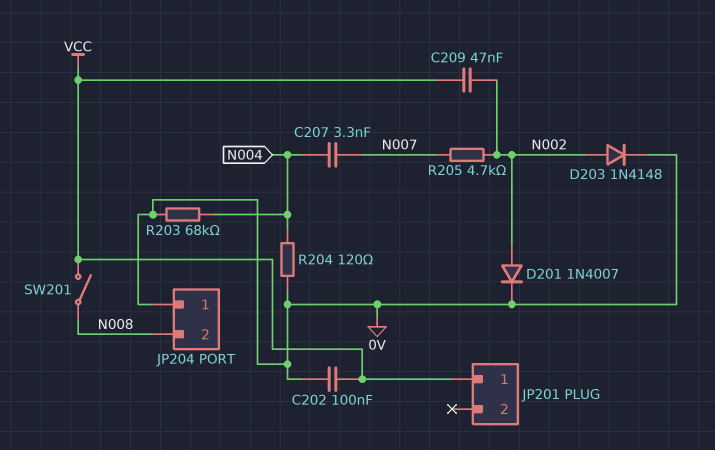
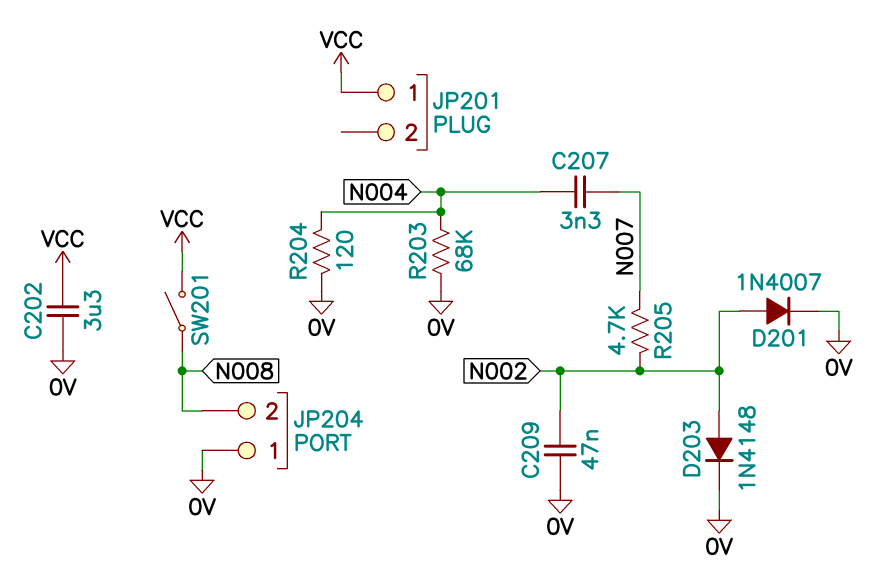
C202: 100nF (0V, VCC) -> 3.3uF (0V, VCC)
C209: 47nF (N002, VCC) -> 47nF (0V, N002)

